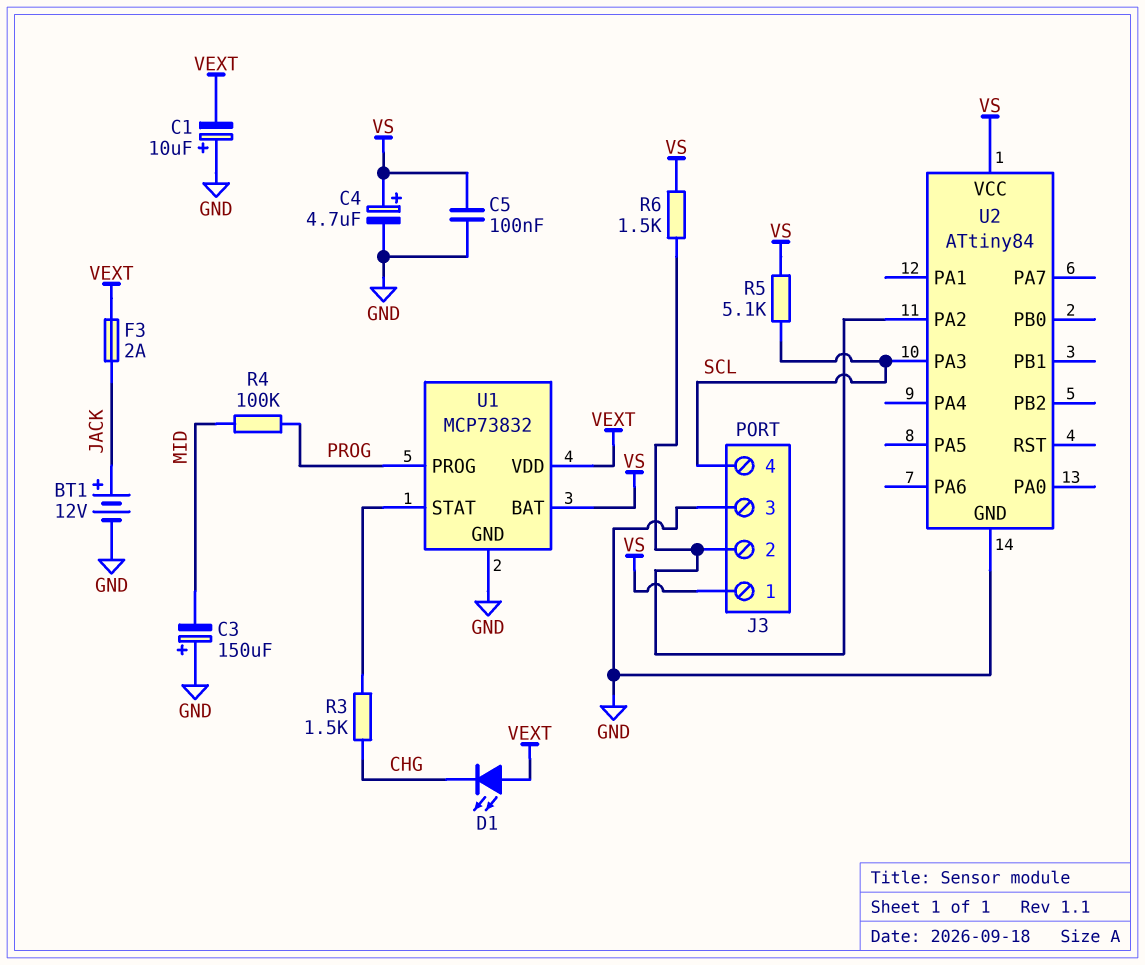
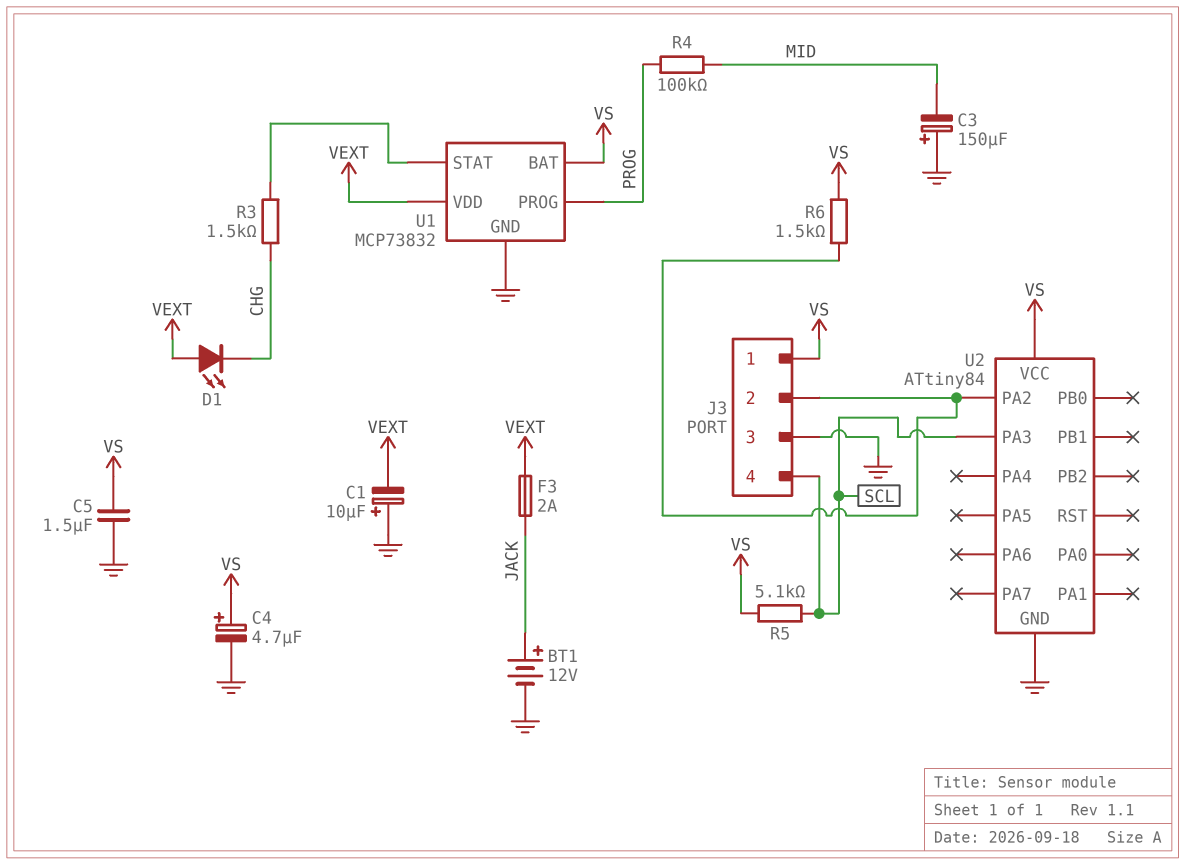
C5: 100nF (GND, VS) -> 1.5uF (GND, VS)

